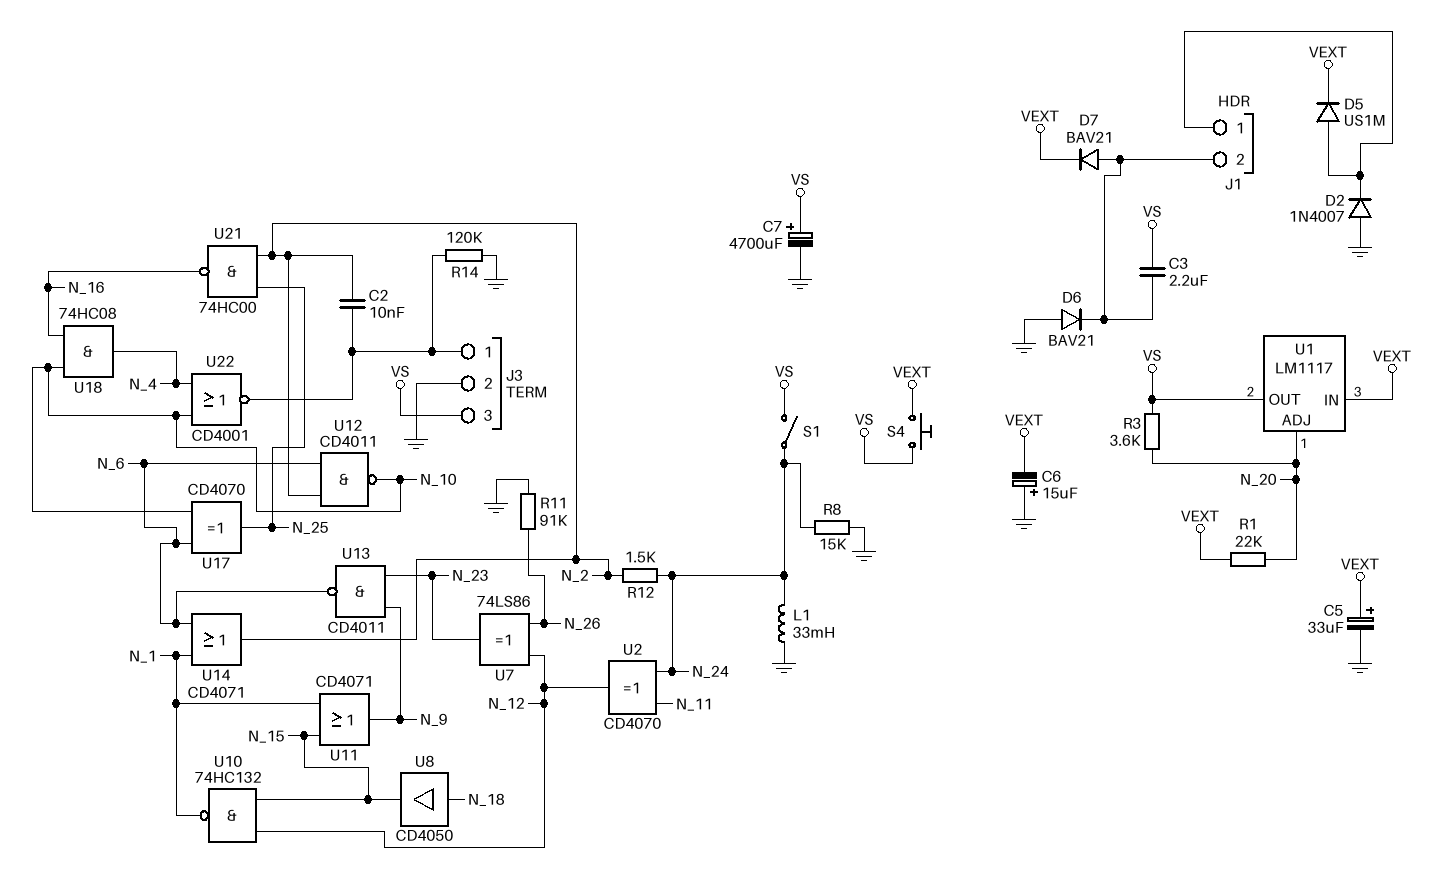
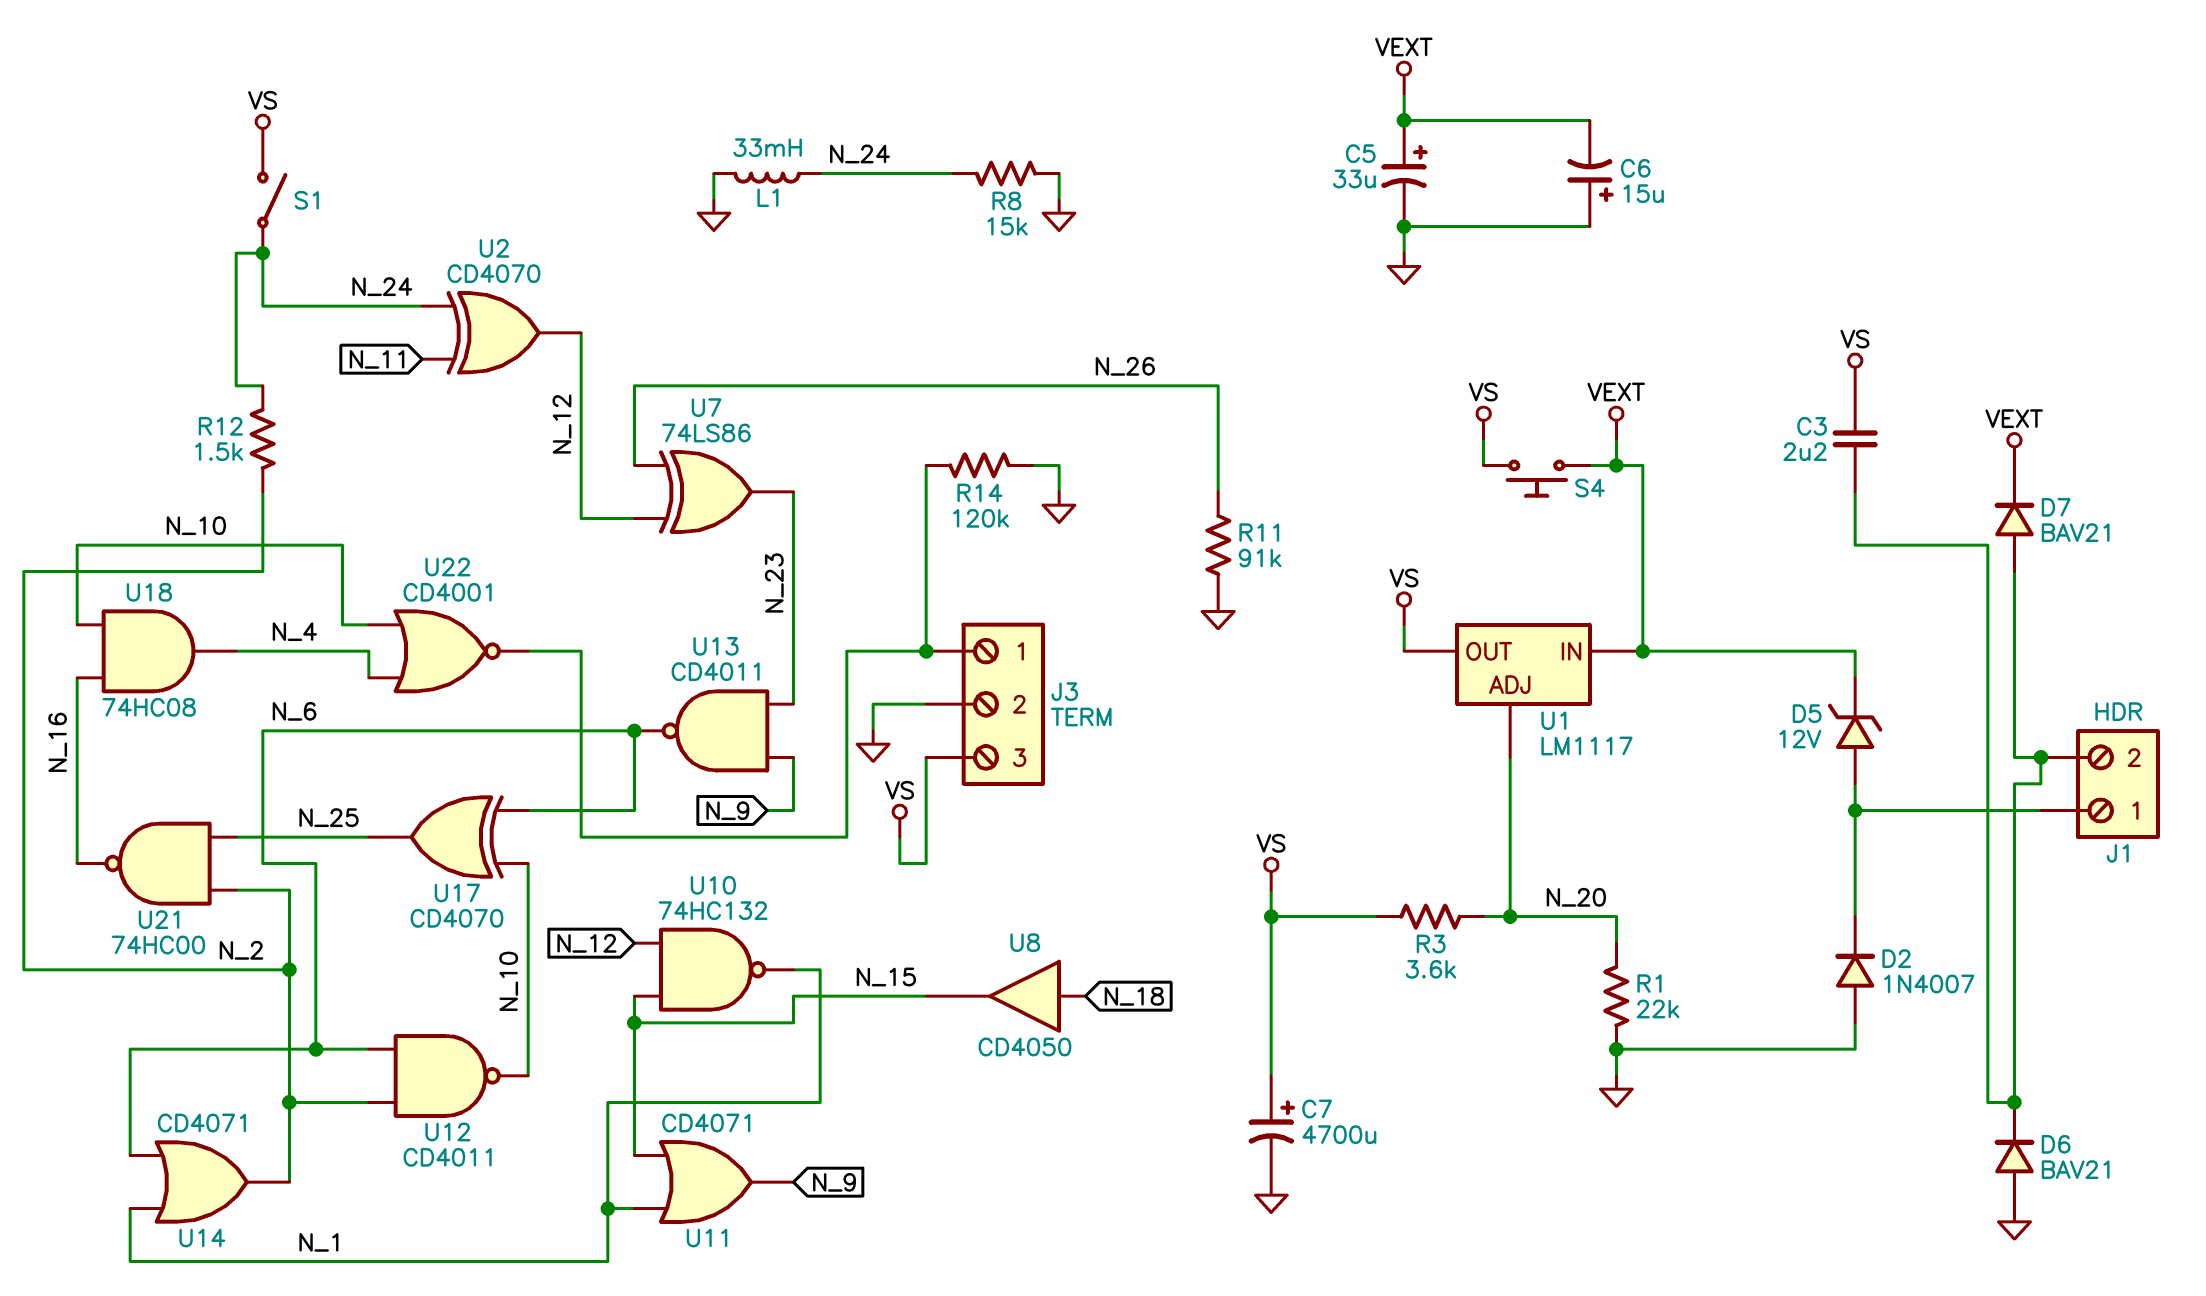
C2: 10nF (J3/1, N_2) -> none
D5: diode US1M (A J1/1, K VEXT) -> zener 12V (A J1/1, K VEXT)
R1: 22k (N_20, VEXT) -> 22k (GND, N_20)

